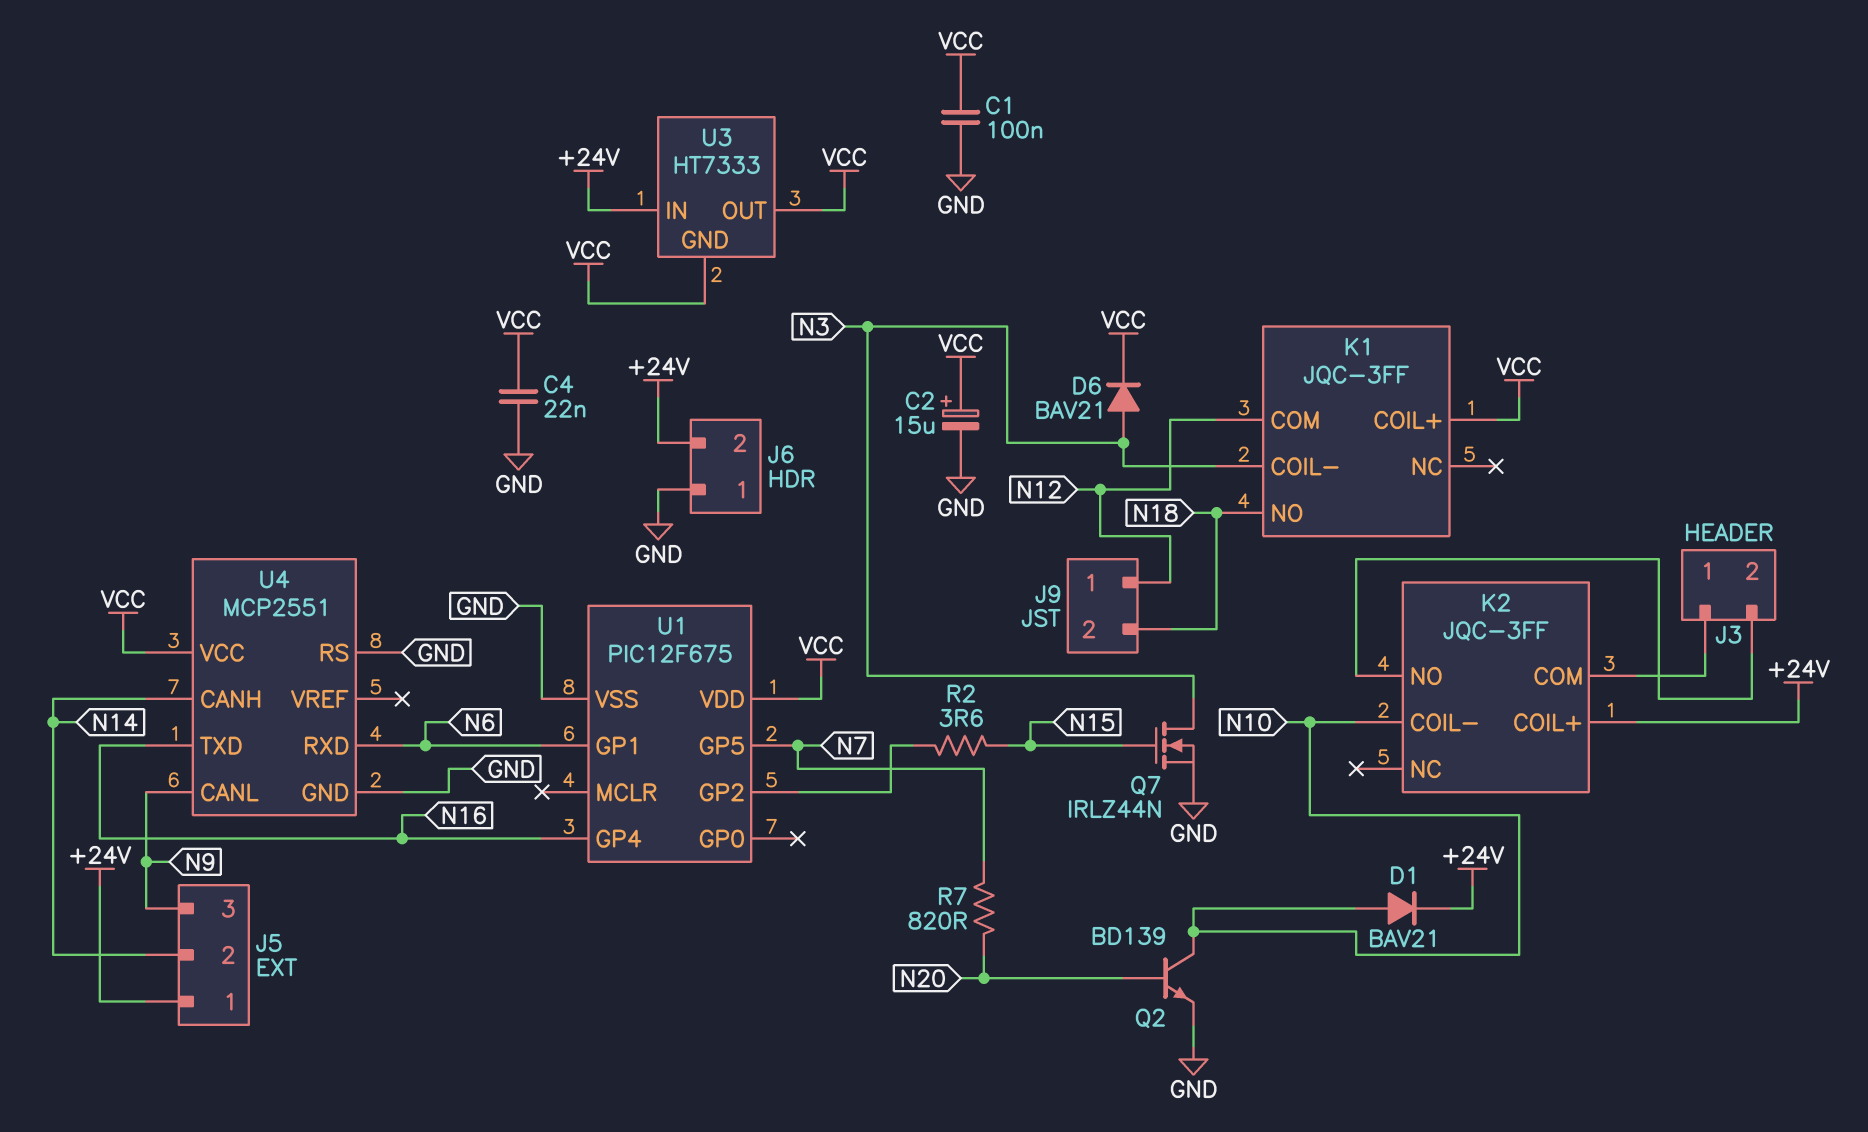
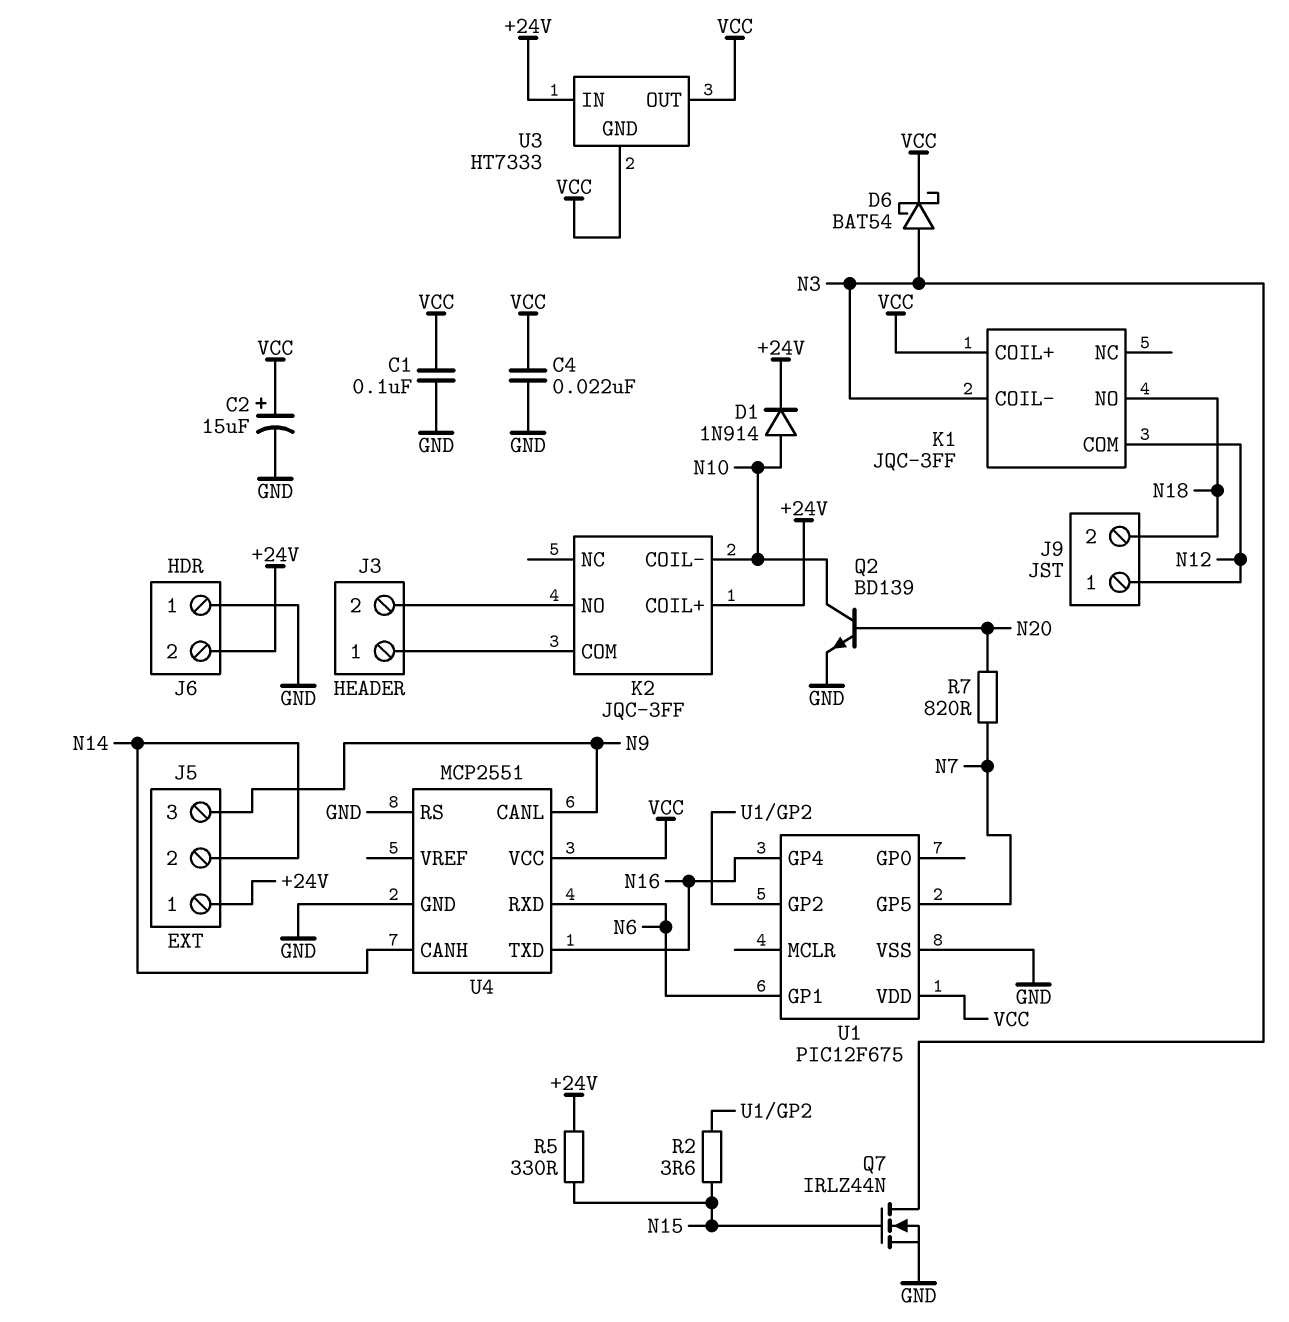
D1: diode BAV21 (A N10, K +24V) -> diode 1N914 (A N10, K +24V)
D6: diode BAV21 (A N3, K VCC) -> schottky BAT54 (A N3, K VCC)
R5: none -> 330 (+24V, N15)

